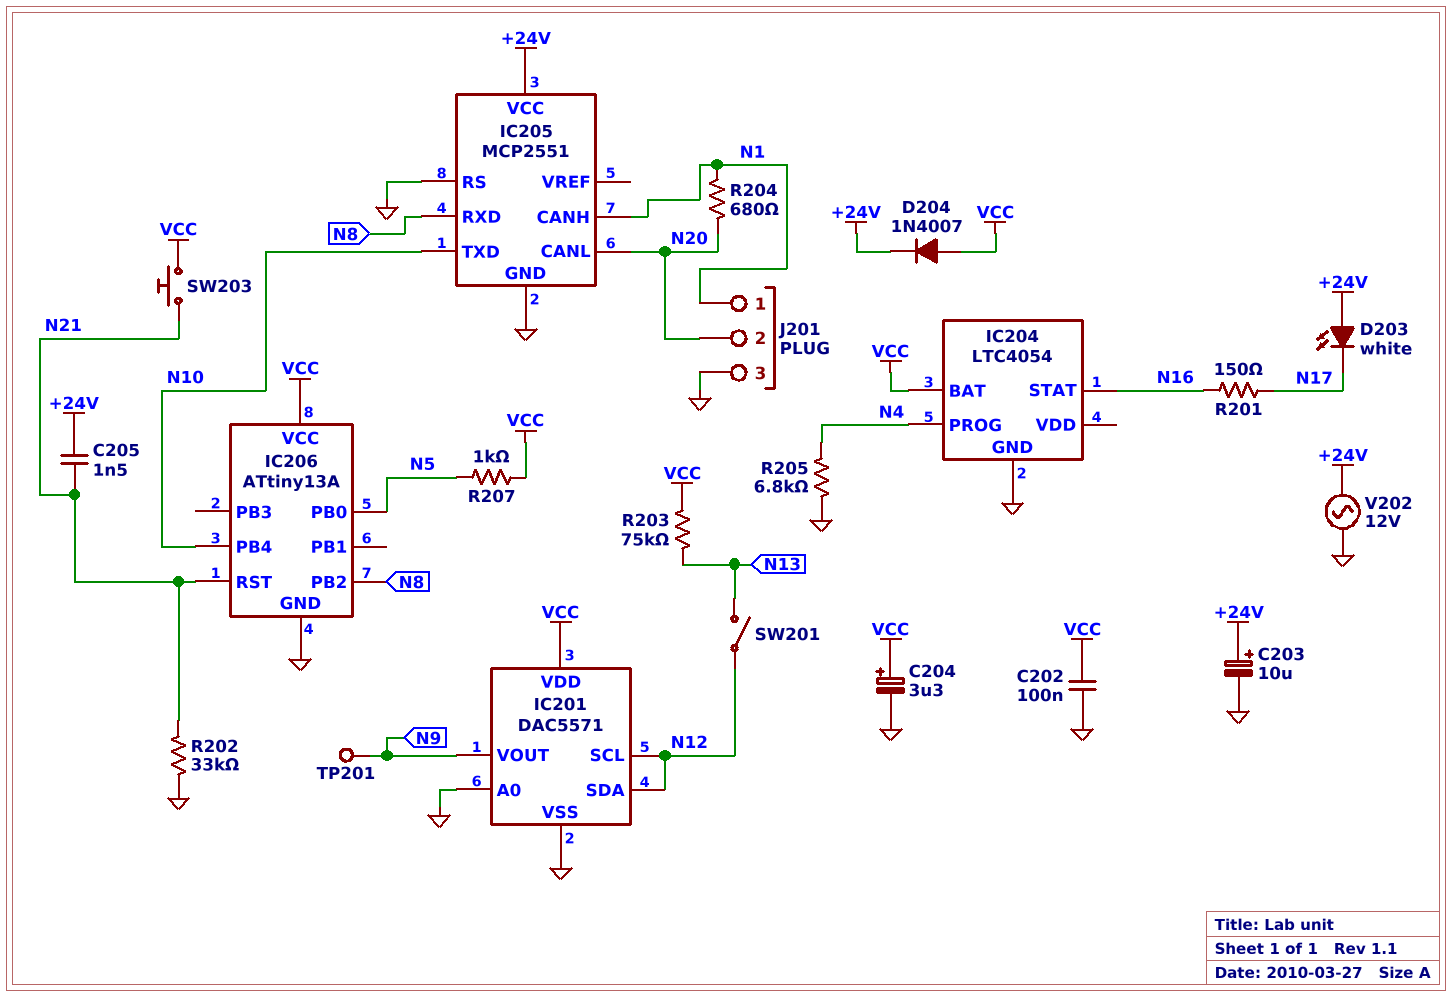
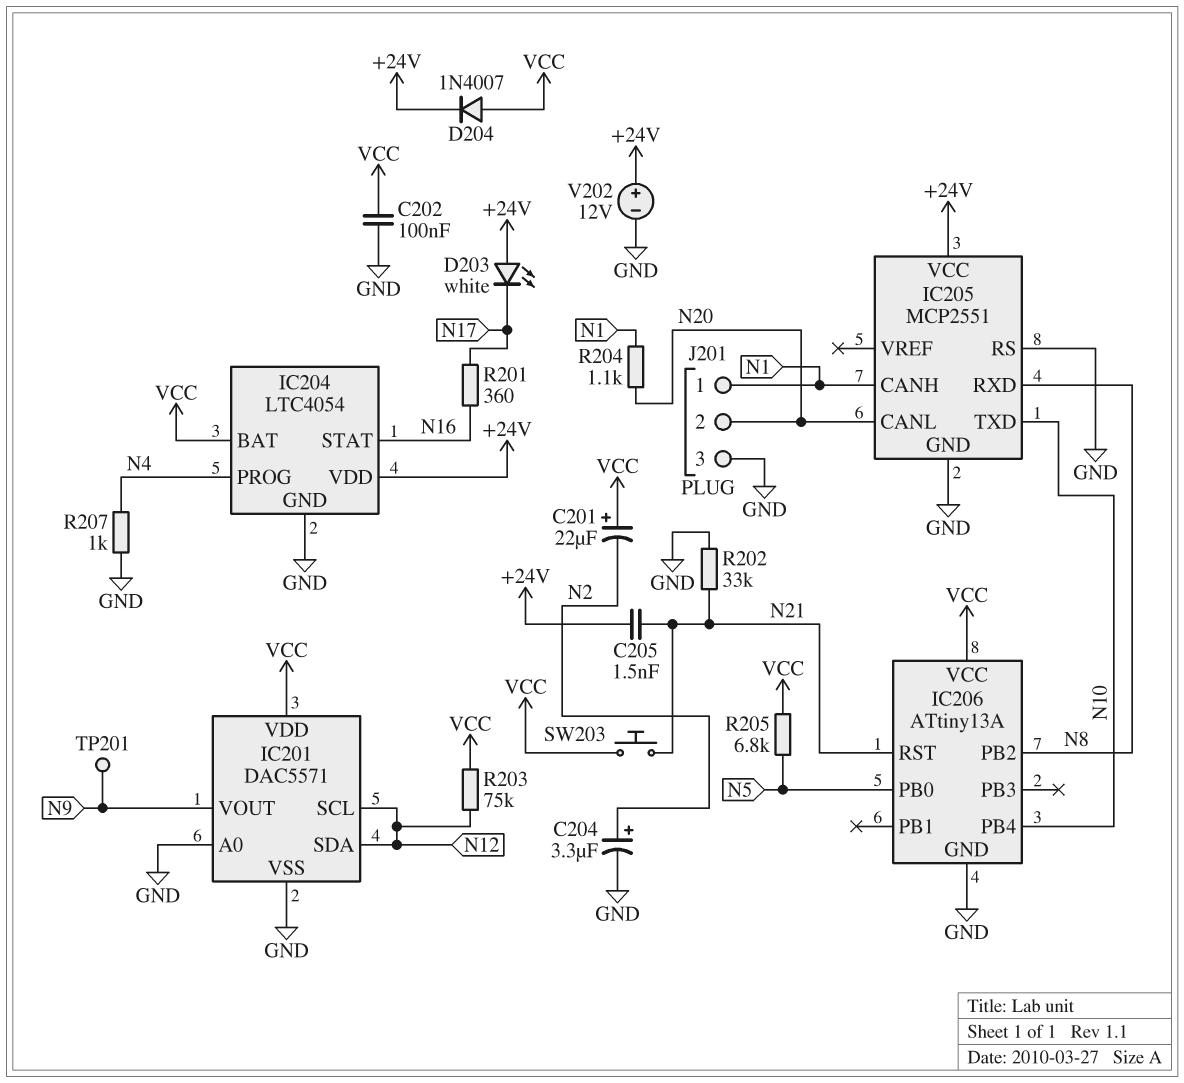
C201: none -> 22uF (plus VCC, minus N2)
C203: 10uF (plus +24V, minus GND) -> none
C204: 3.3uF (plus VCC, minus GND) -> 3.3uF (plus N2, minus GND)
IC204 pin VDD: none -> +24V
R201: 150 (N16, N17) -> 360 (N16, N17)
R203: 75k (N13, VCC) -> 75k (N12, VCC)
R204: 680 (N1, N20) -> 1.1k (N1, N20)
R205: 6.8k (GND, N4) -> 6.8k (N5, VCC)
R207: 1k (N5, VCC) -> 1k (GND, N4)
SW201: switch (N12, N13) -> none
V202: AC 12V (+24V, GND) -> 12V (plus +24V, minus GND)

